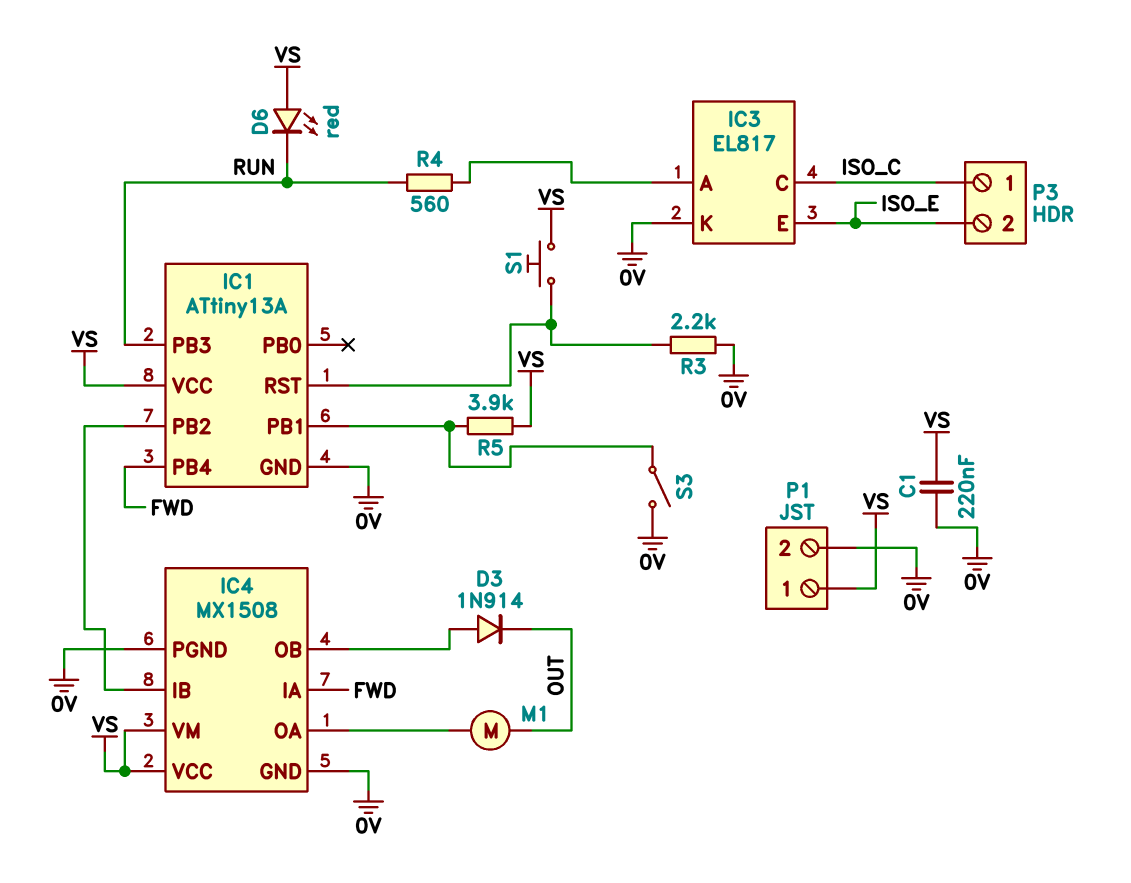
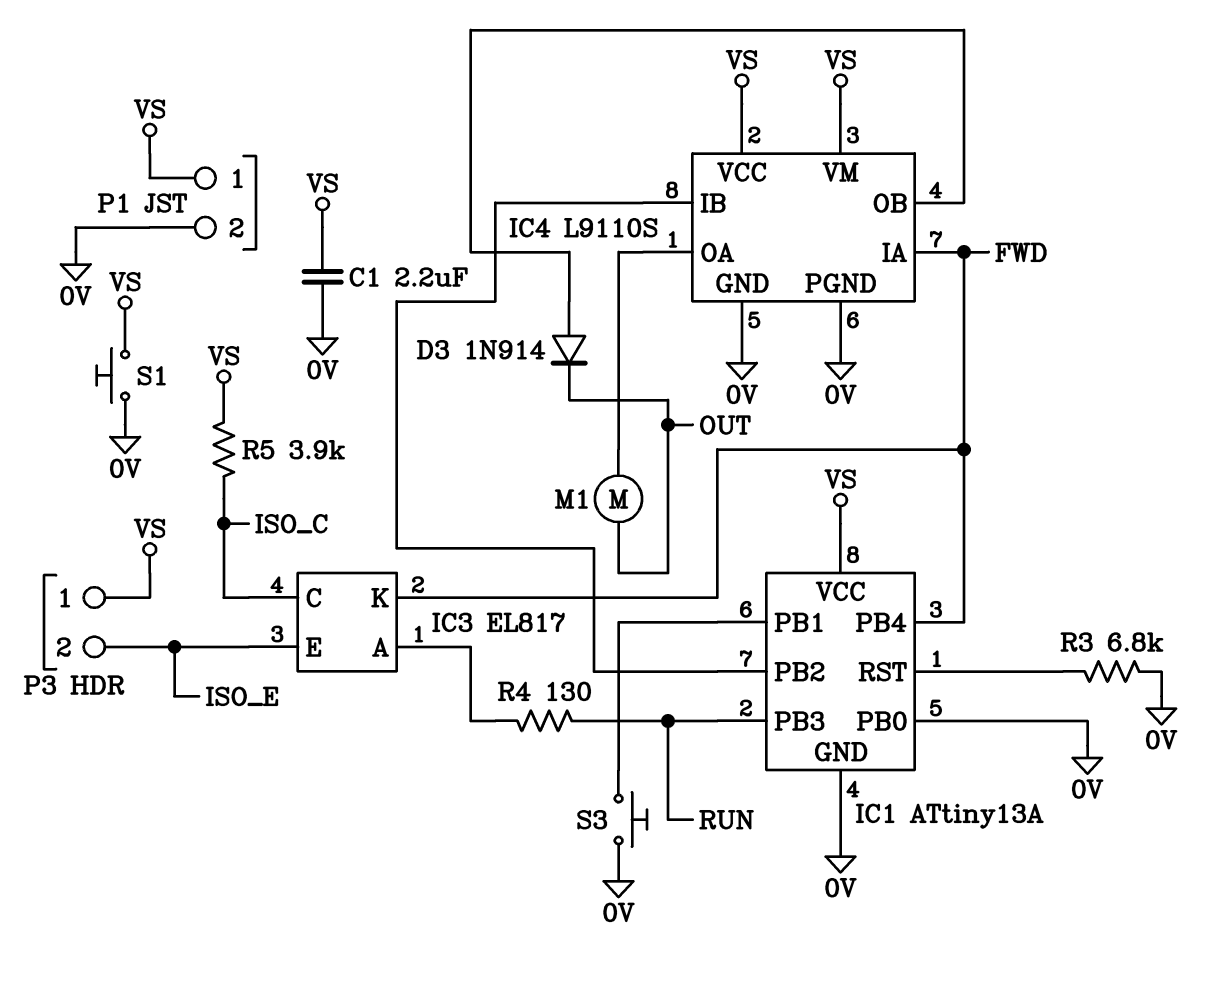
C1: 220nF (0V, VS) -> 2.2uF (0V, VS)
D6: LED red (A VS, K RUN) -> none
IC1 pin PB0: none -> 0V
IC3 pin K: 0V -> FWD
IC4: MX1508 -> L9110S
P3 pin 1: ISO_C -> VS
R3: 2.2k (0V, IC1/RST) -> 6.8k (0V, IC1/RST)
R4: 560 (IC3/A, RUN) -> 130 (IC3/A, RUN)
R5: 3.9k (IC1/PB1, VS) -> 3.9k (ISO_C, VS)
S1: button (IC1/RST, VS) -> button (0V, VS)
S3: switch (0V, IC1/PB1) -> button (0V, IC1/PB1)

